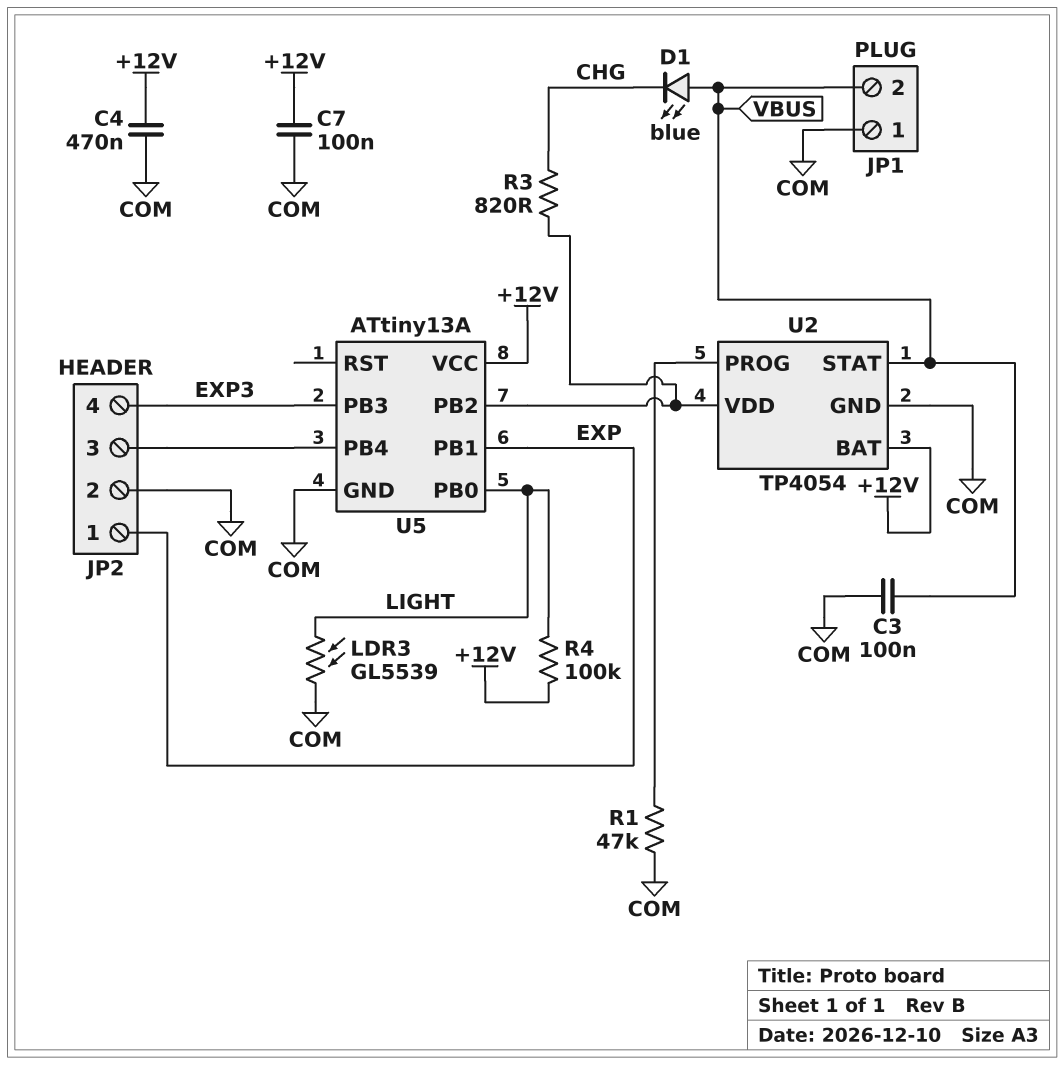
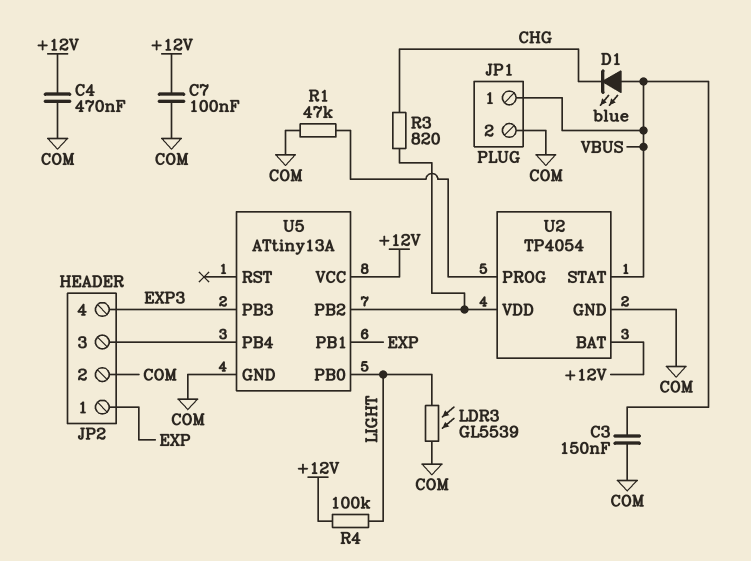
C3: 100nF (COM, VBUS) -> 150nF (COM, VBUS)
JP1 pin 1: COM -> VBUS
JP1 pin 2: VBUS -> COM

